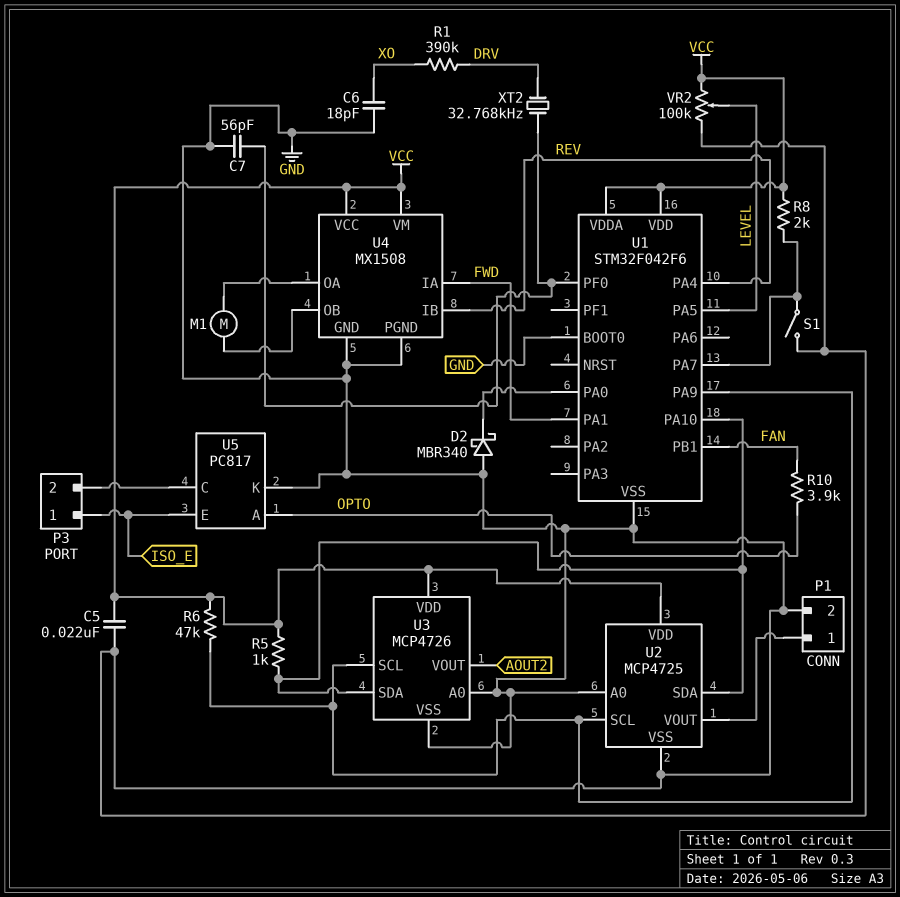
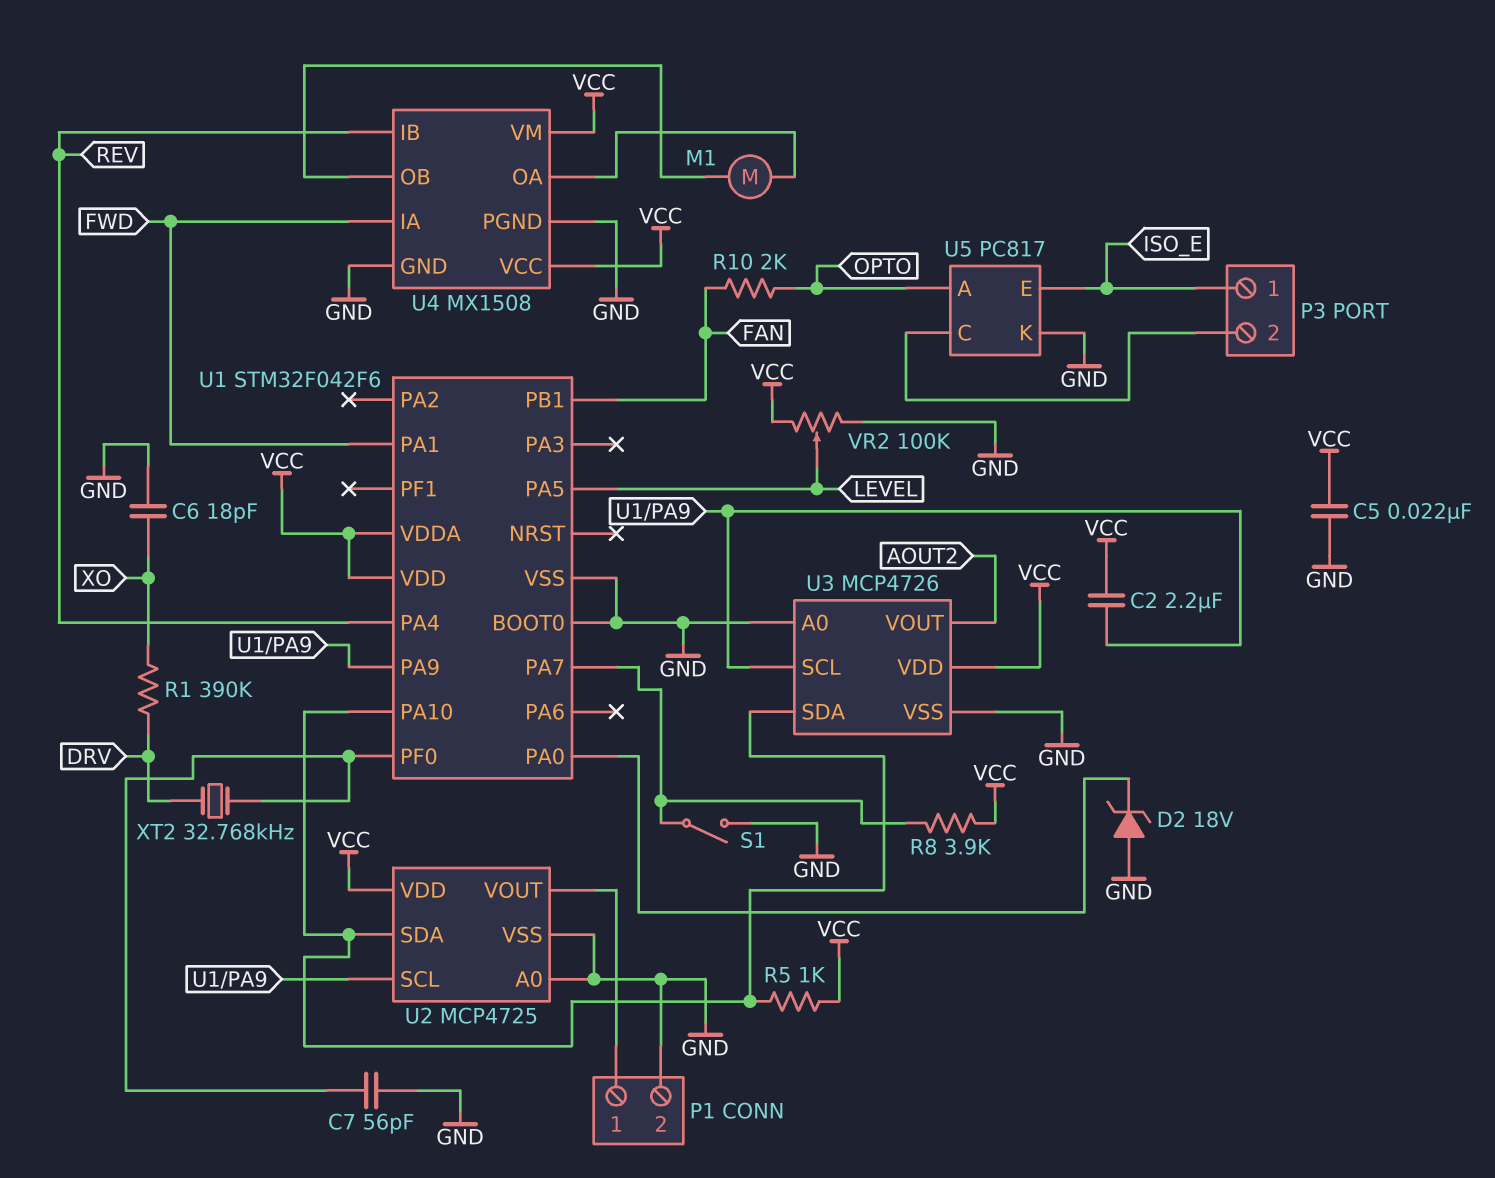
C2: none -> 2.2uF (U1/PA9, VCC)
D2: schottky MBR340 (A GND, K U1/PA0) -> zener 18V (A GND, K U1/PA0)
R6: 47k (U1/PA9, VCC) -> none
R8: 2k (U1/PA7, VCC) -> 3.9k (U1/PA7, VCC)
R10: 3.9k (FAN, OPTO) -> 2k (FAN, OPTO)

